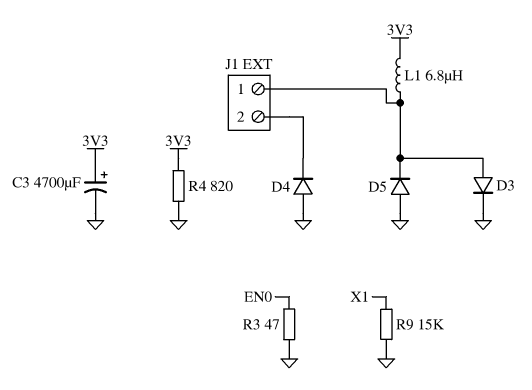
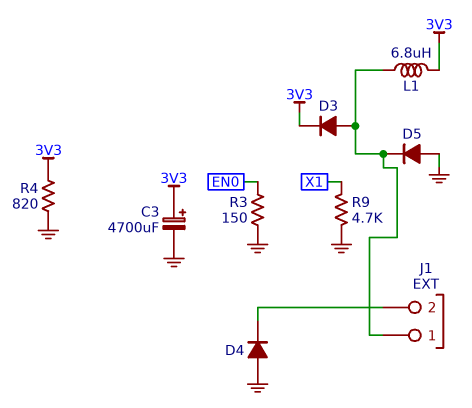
D3: diode (A J1/1, K GND) -> diode (A J1/1, K 3V3)
R3: 47 (EN0, GND) -> 150 (EN0, GND)
R9: 15k (GND, X1) -> 4.7k (GND, X1)

